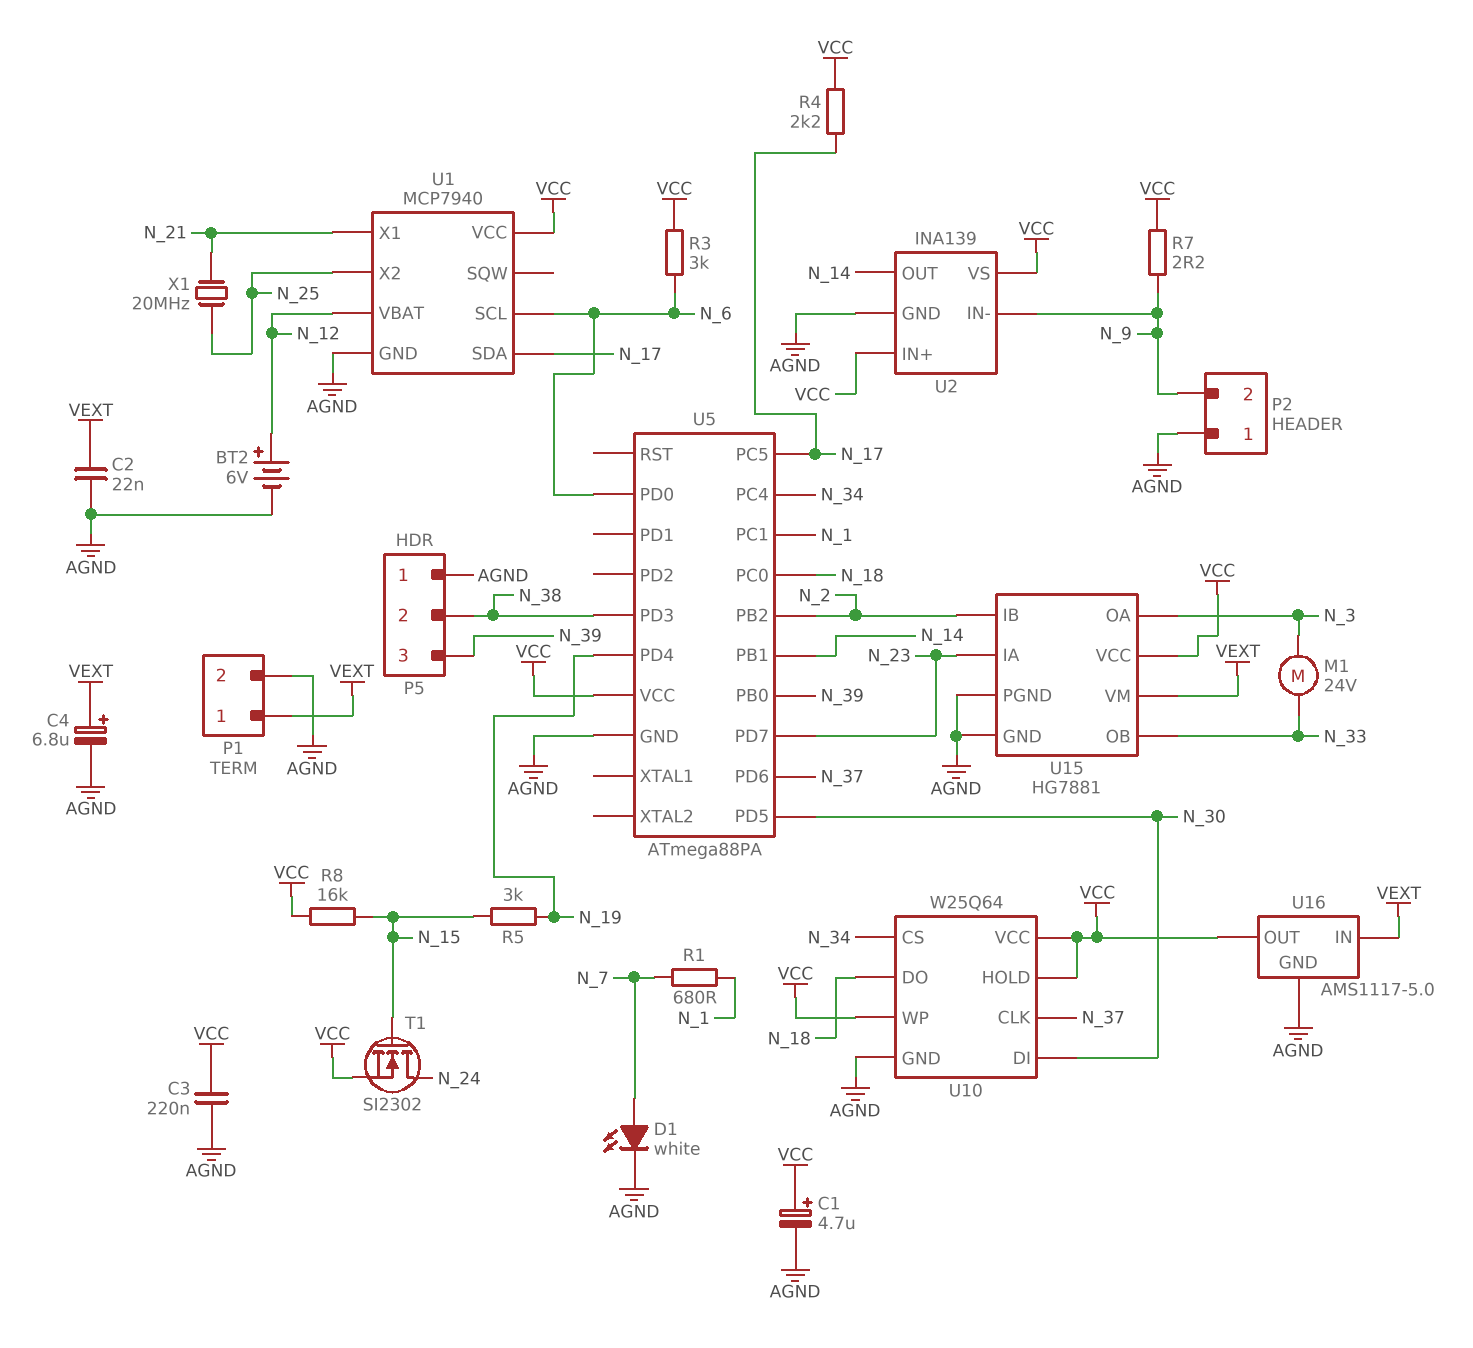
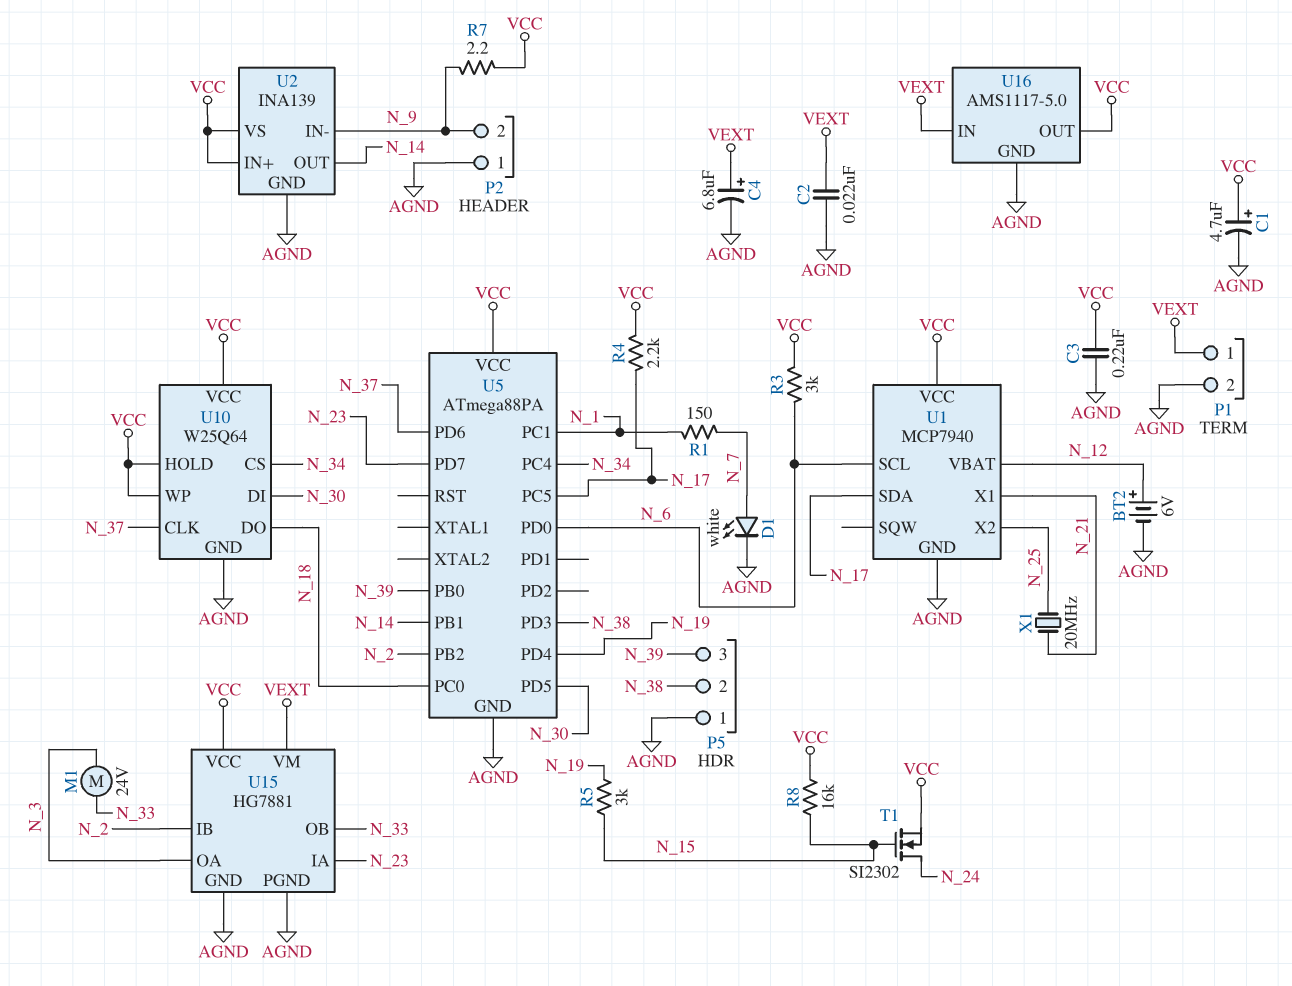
R1: 680 (N_1, N_7) -> 150 (N_1, N_7)

